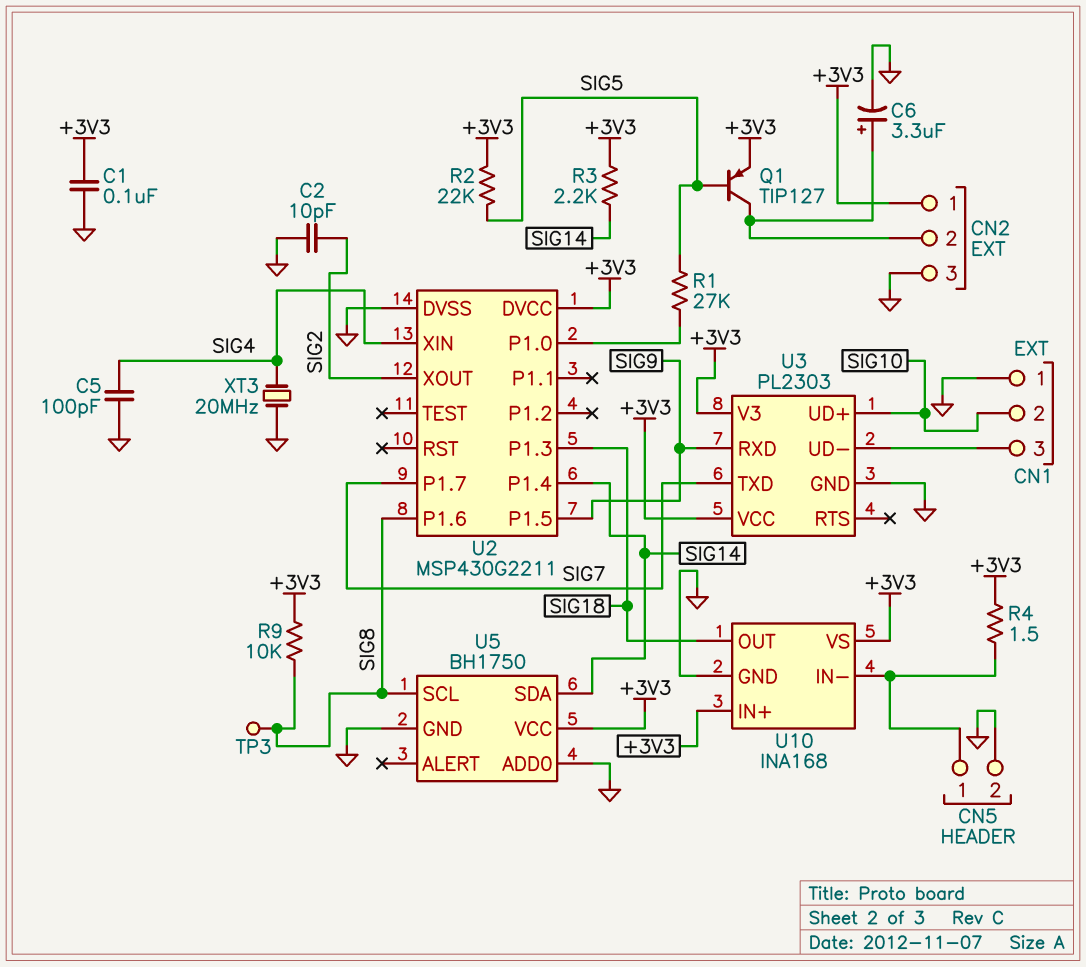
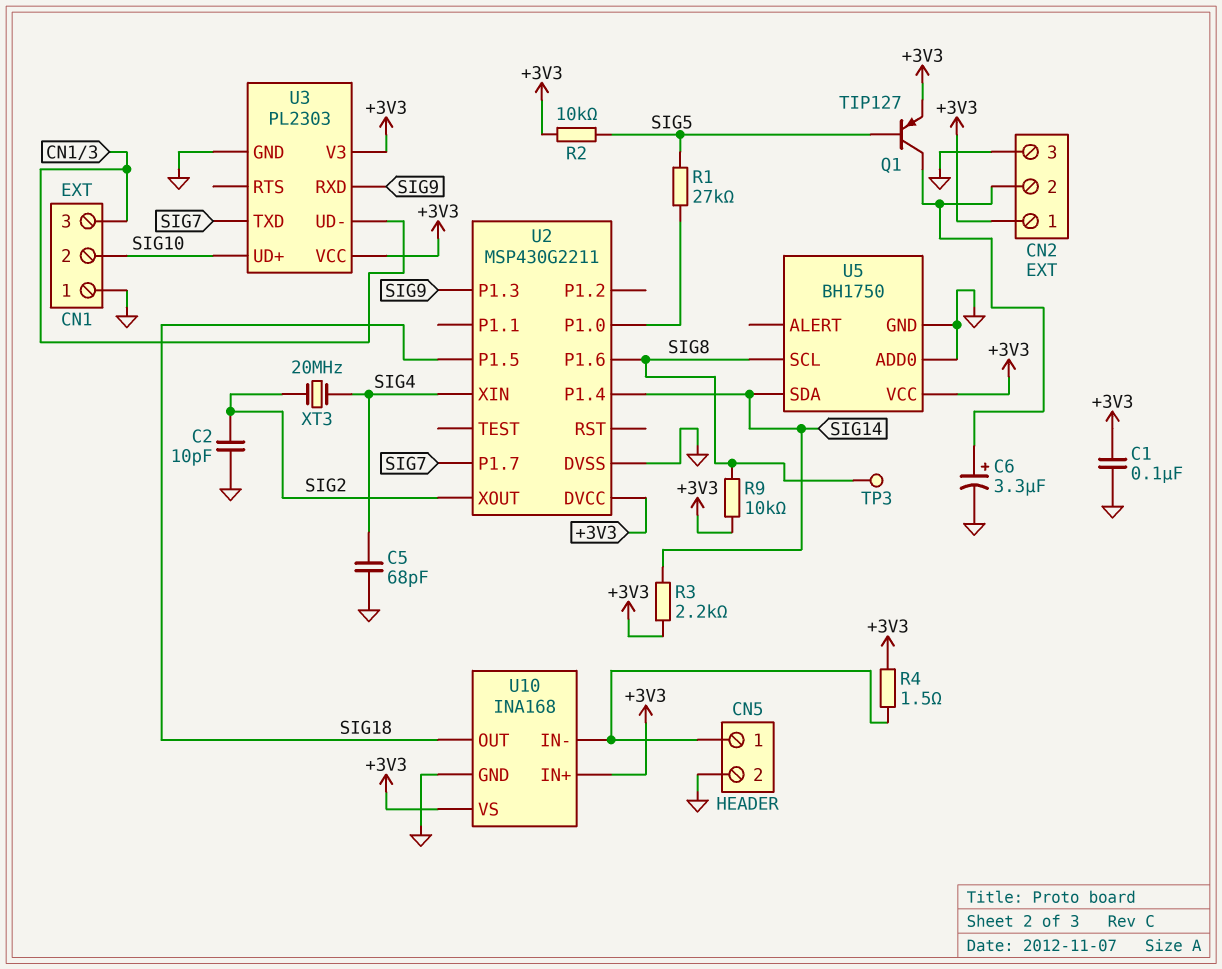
C5: 100pF (GND, SIG4) -> 68pF (GND, SIG4)
R2: 22k (+3V3, SIG5) -> 10k (+3V3, SIG5)
U2 pin P1.3: SIG18 -> SIG9
U2 pin P1.5: SIG9 -> SIG18
XT3: 20MHz (GND, SIG4) -> 20MHz (SIG2, SIG4)

